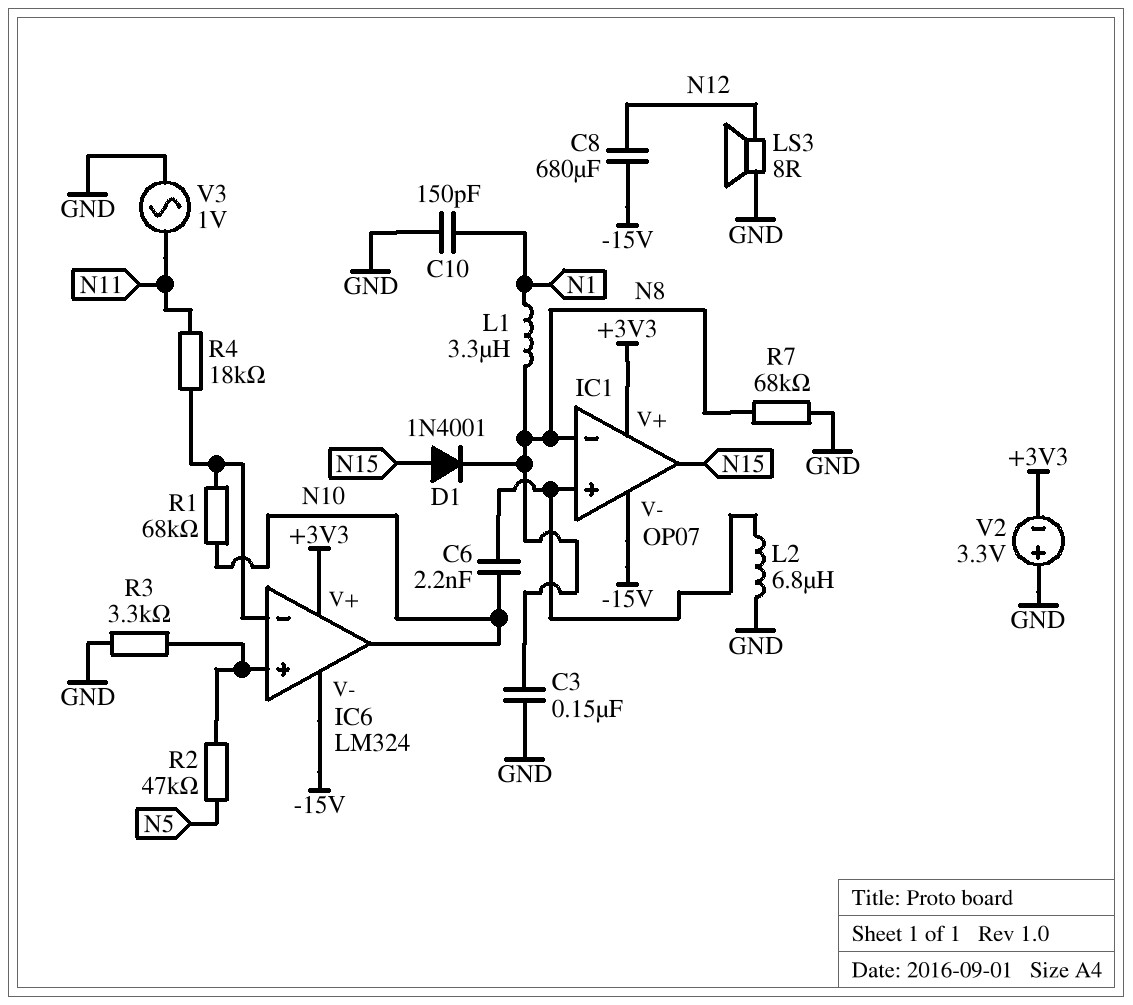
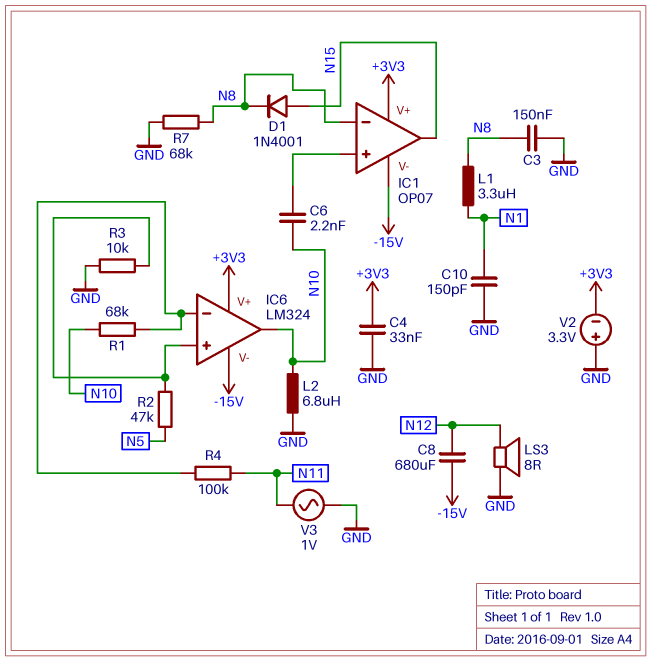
C4: none -> 33nF (+3V3, GND)
L2: 6.8uH (GND, IC1/in+) -> 6.8uH (GND, N10)
R3: 3.3k (GND, IC6/in+) -> 10k (GND, IC6/in+)
R4: 18k (IC6/in-, N11) -> 100k (IC6/in-, N11)

